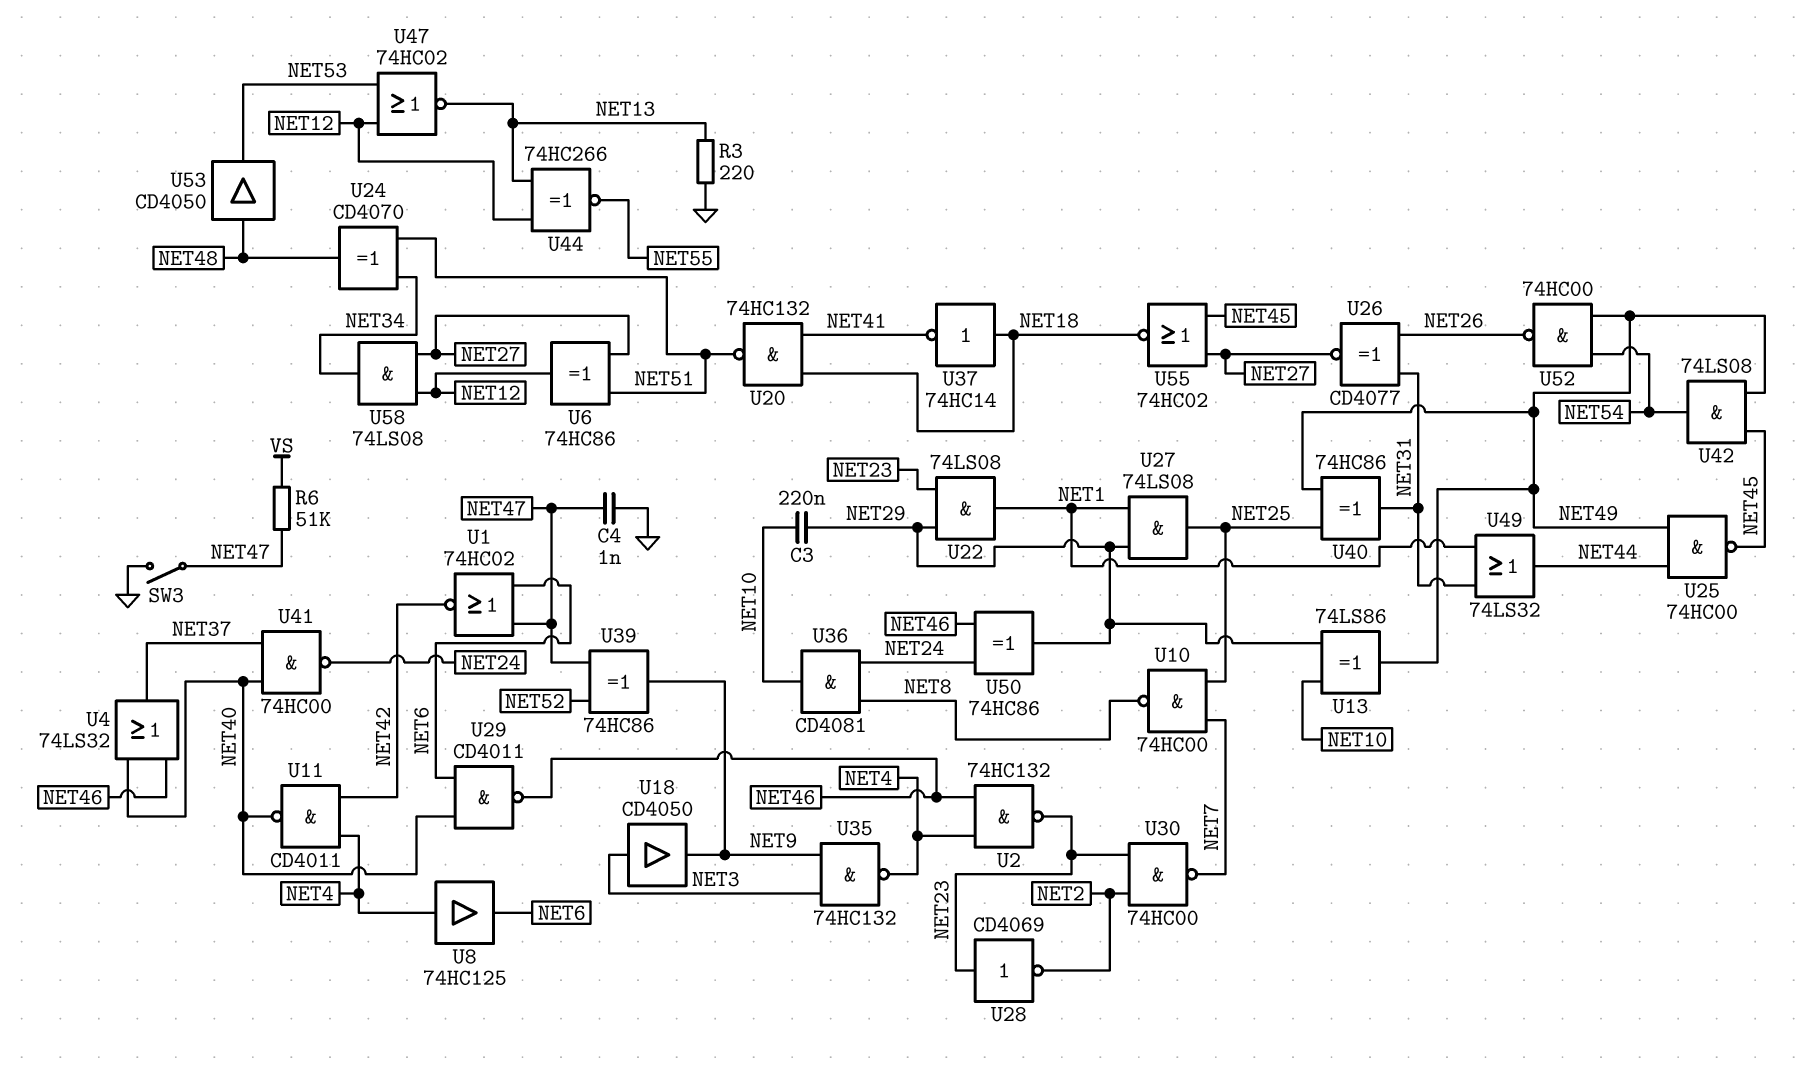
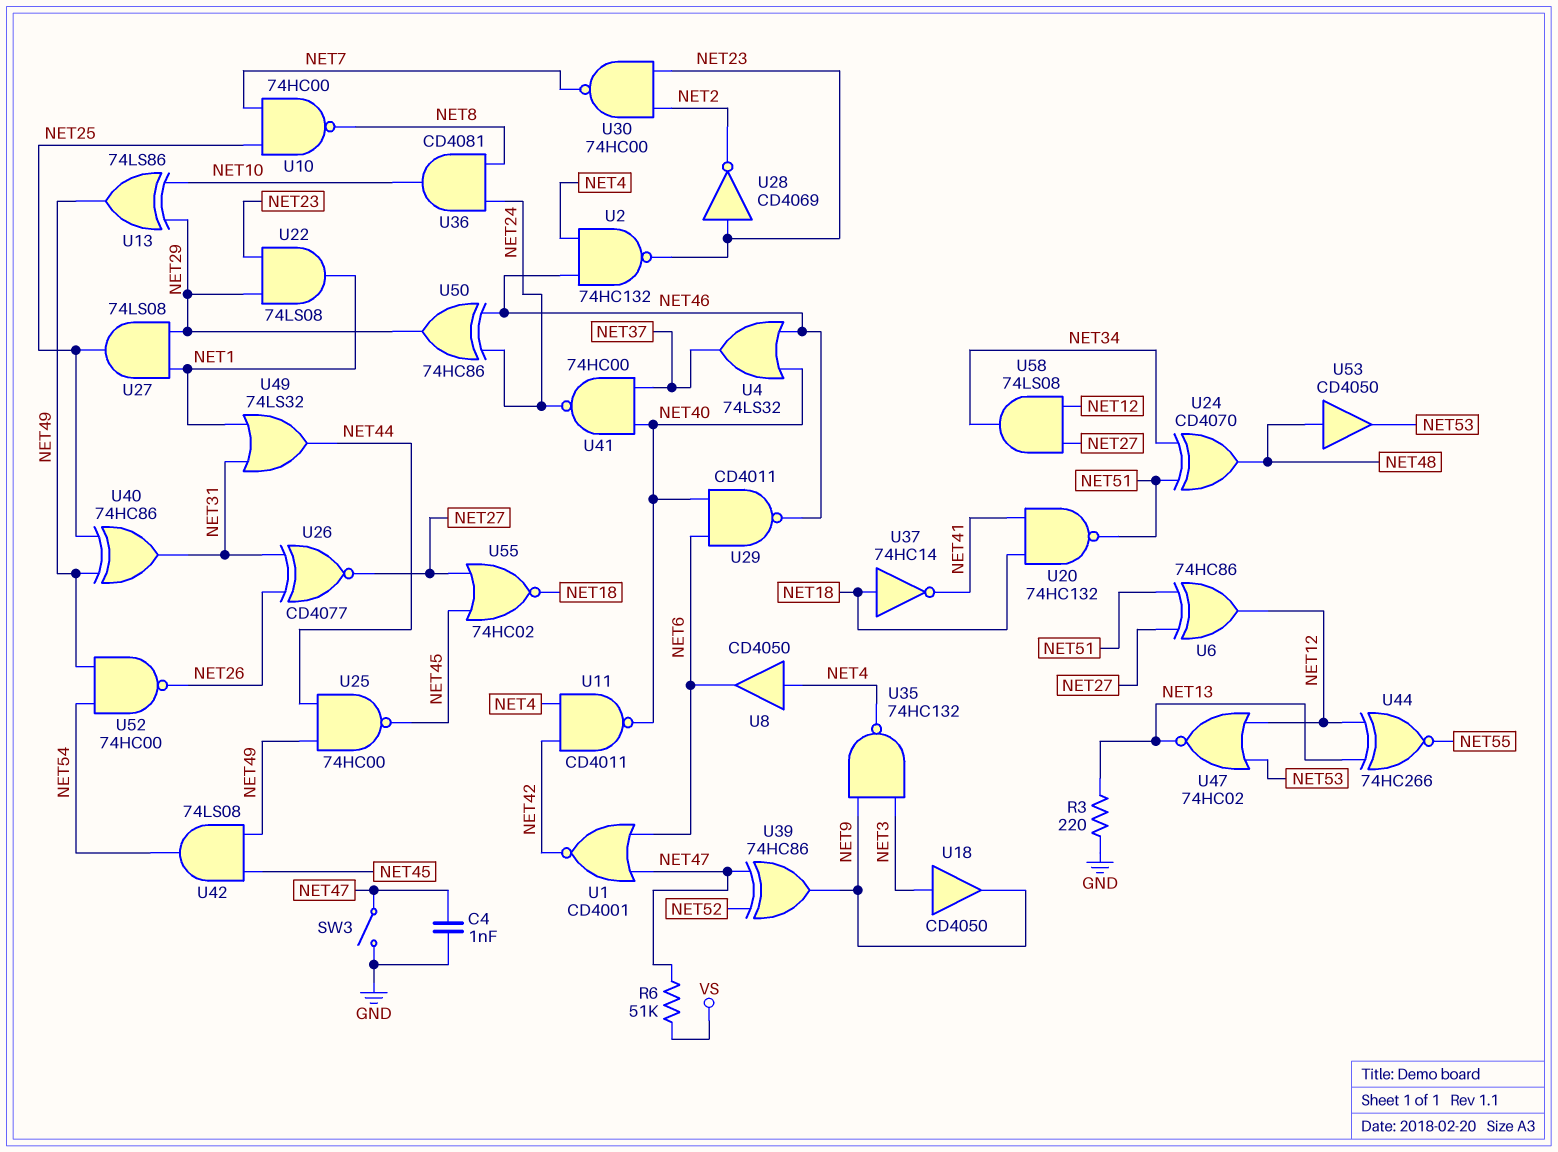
C3: 220nF (NET10, NET29) -> none
U1: NOR 74HC02 (in NET6, in NET47, out NET42) -> NOR CD4001 (in NET6, in NET47, out NET42)
U8: buffer 74HC125 (in NET4, out NET6) -> buffer CD4050 (in NET4, out NET6)

